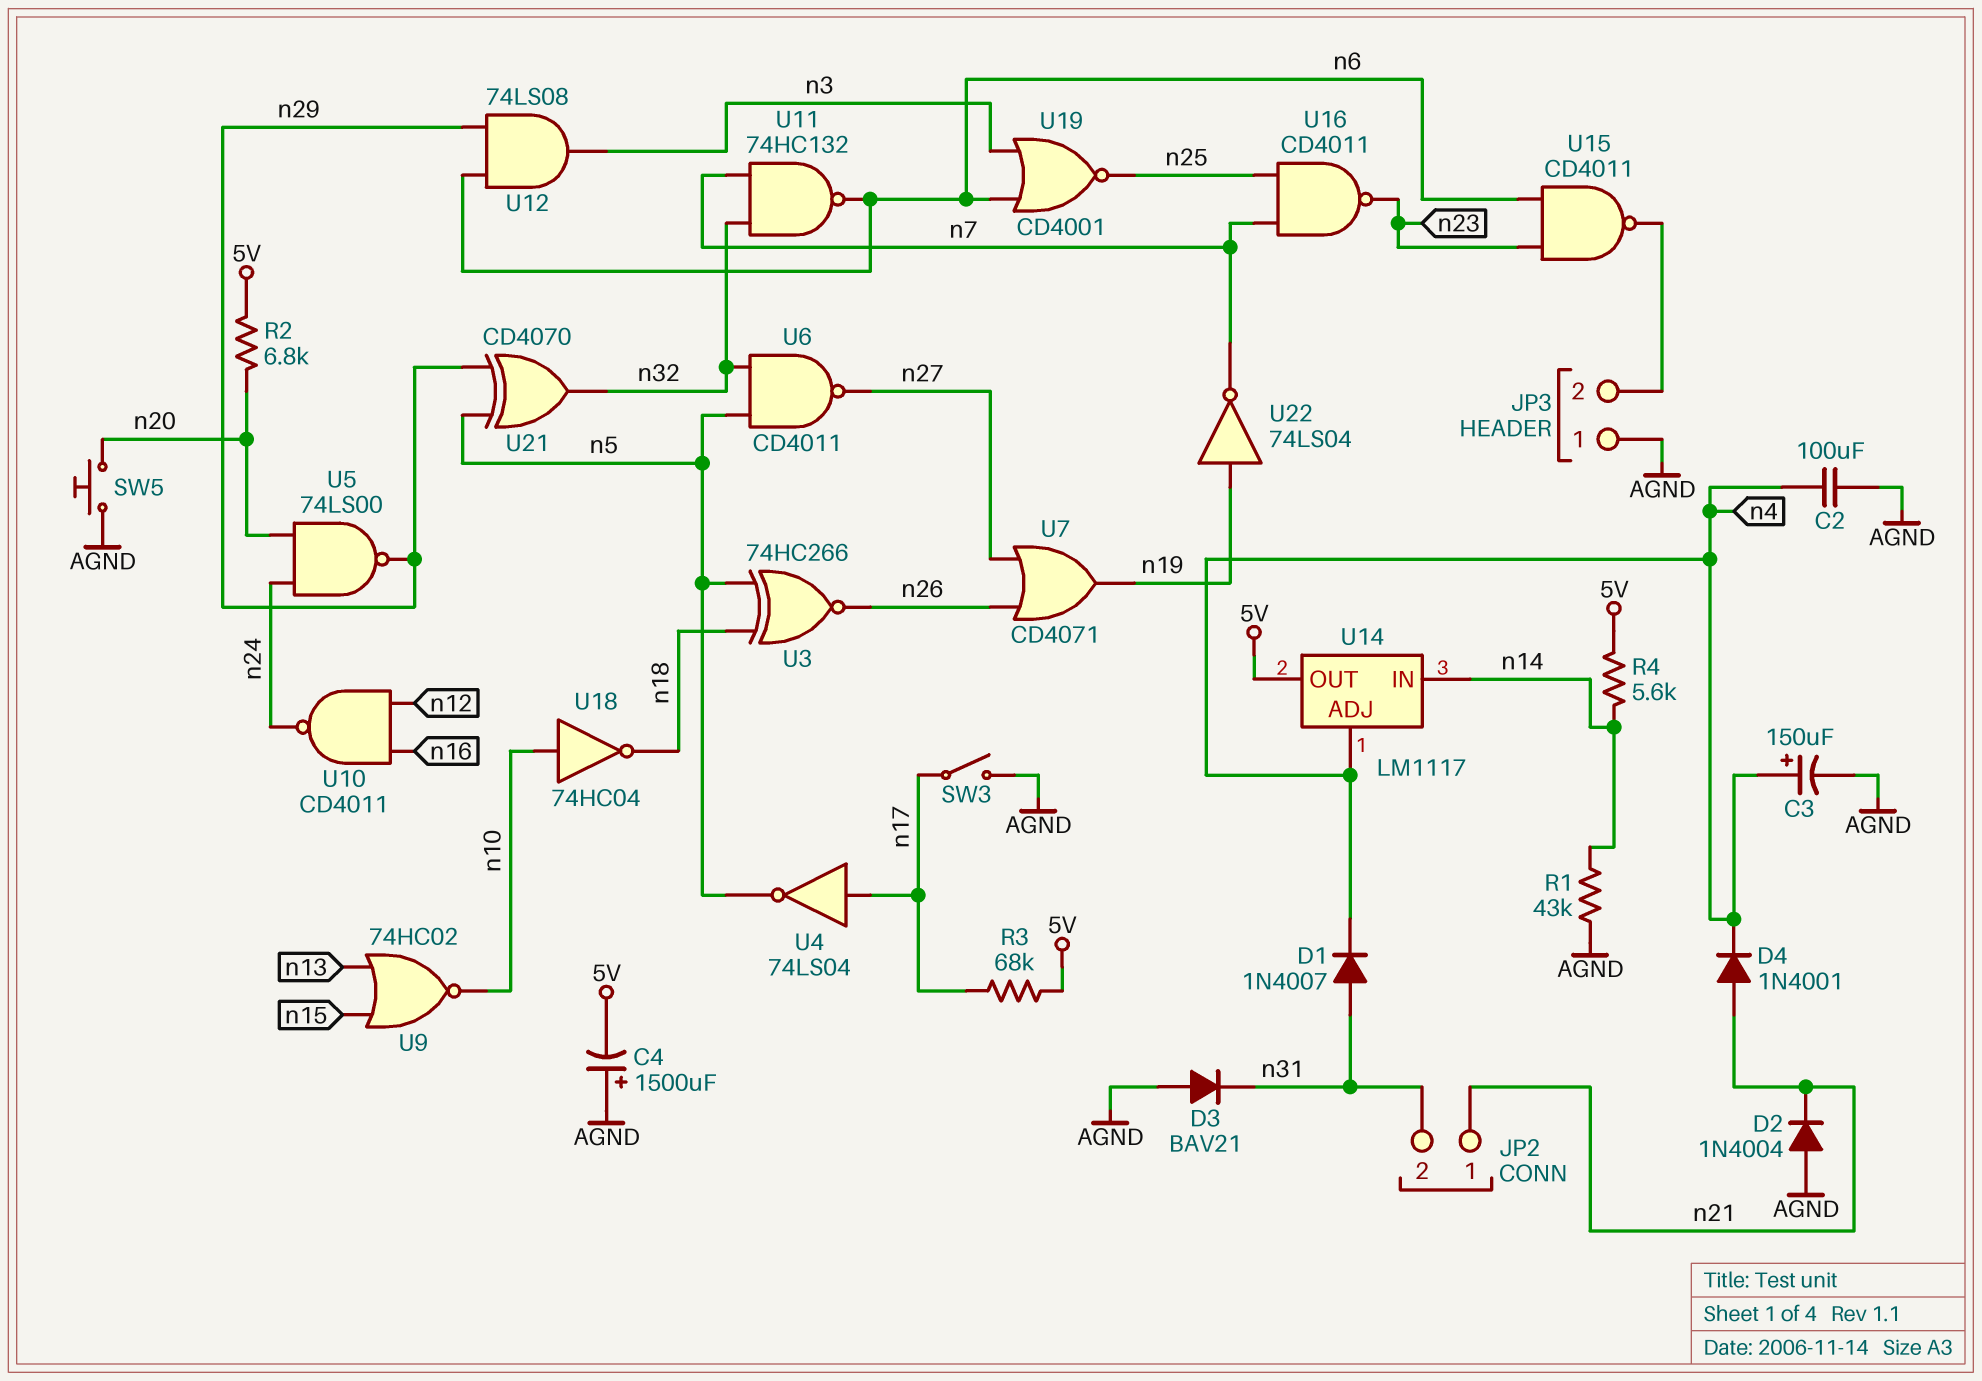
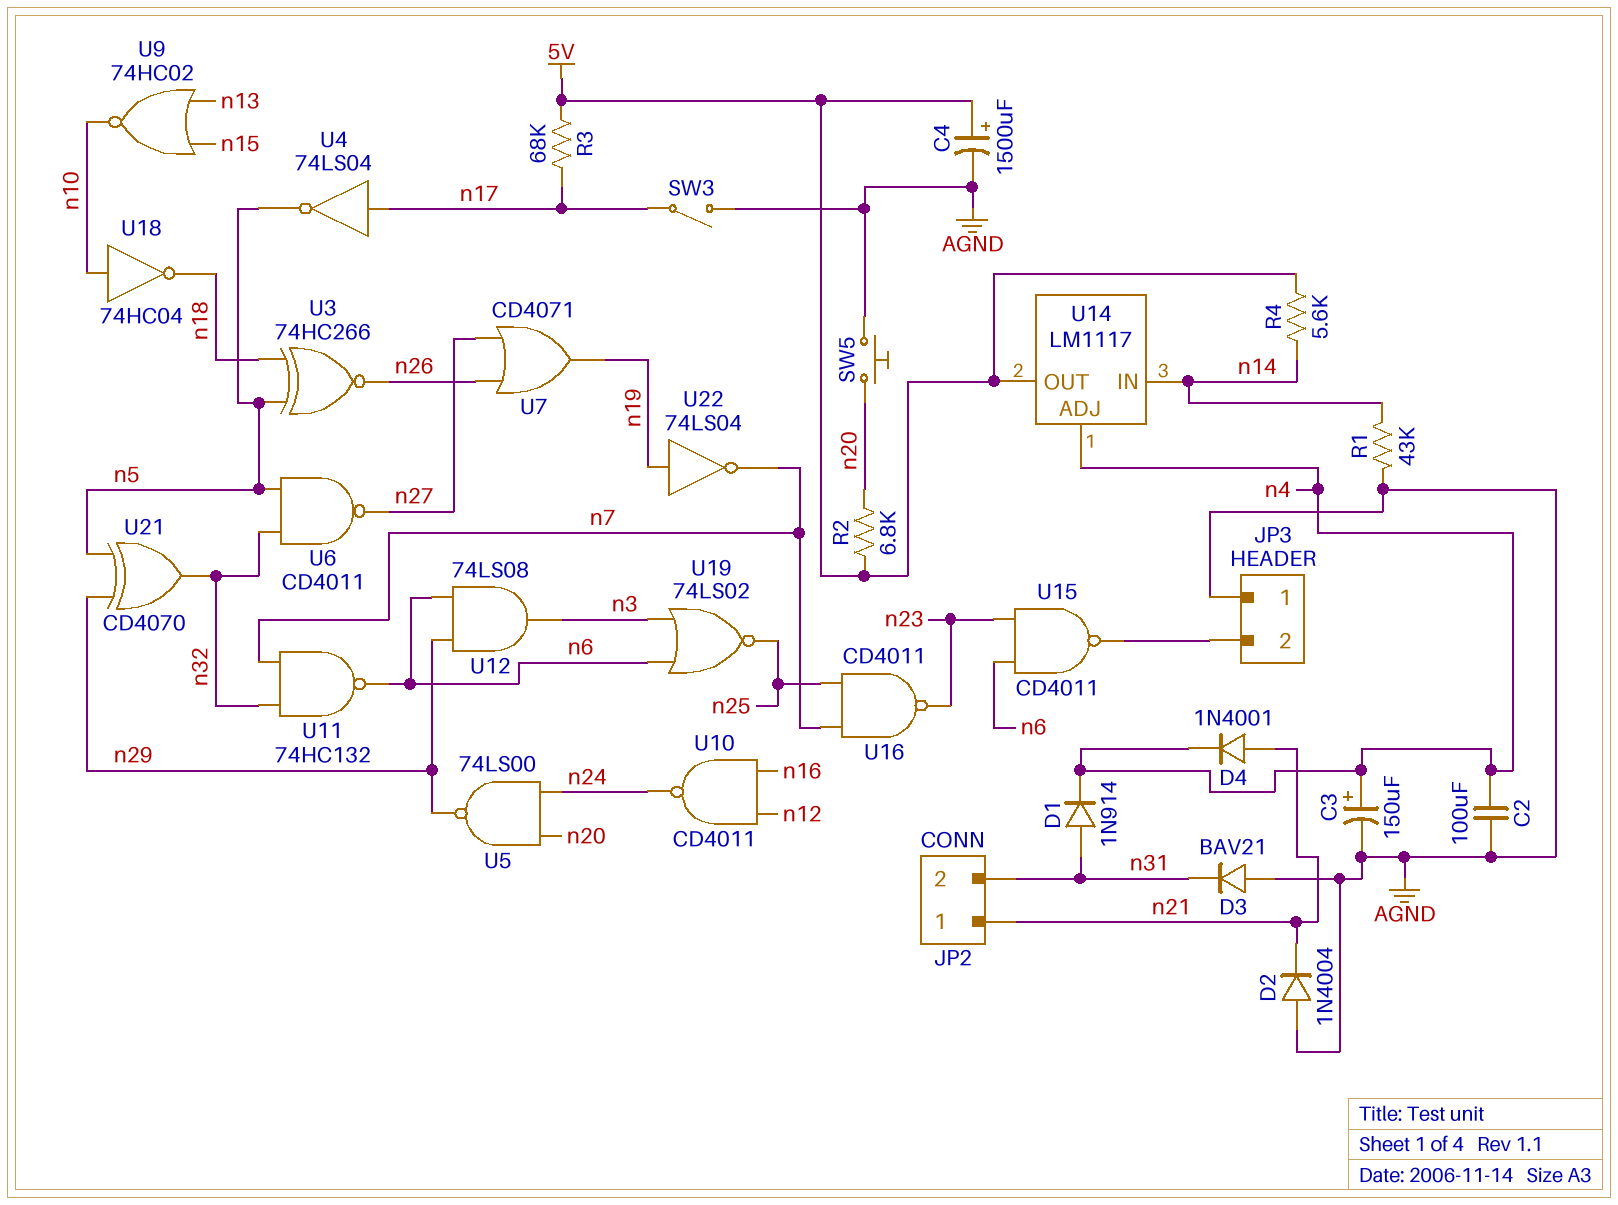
C4: 1500uF (plus AGND, minus 5V) -> 1500uF (plus 5V, minus AGND)
D1: diode 1N4007 (A n31, K n4) -> diode 1N914 (A n31, K n4)
U19: NOR CD4001 (in n3, in n6, out n25) -> NOR 74LS02 (in n3, in n6, out n25)

